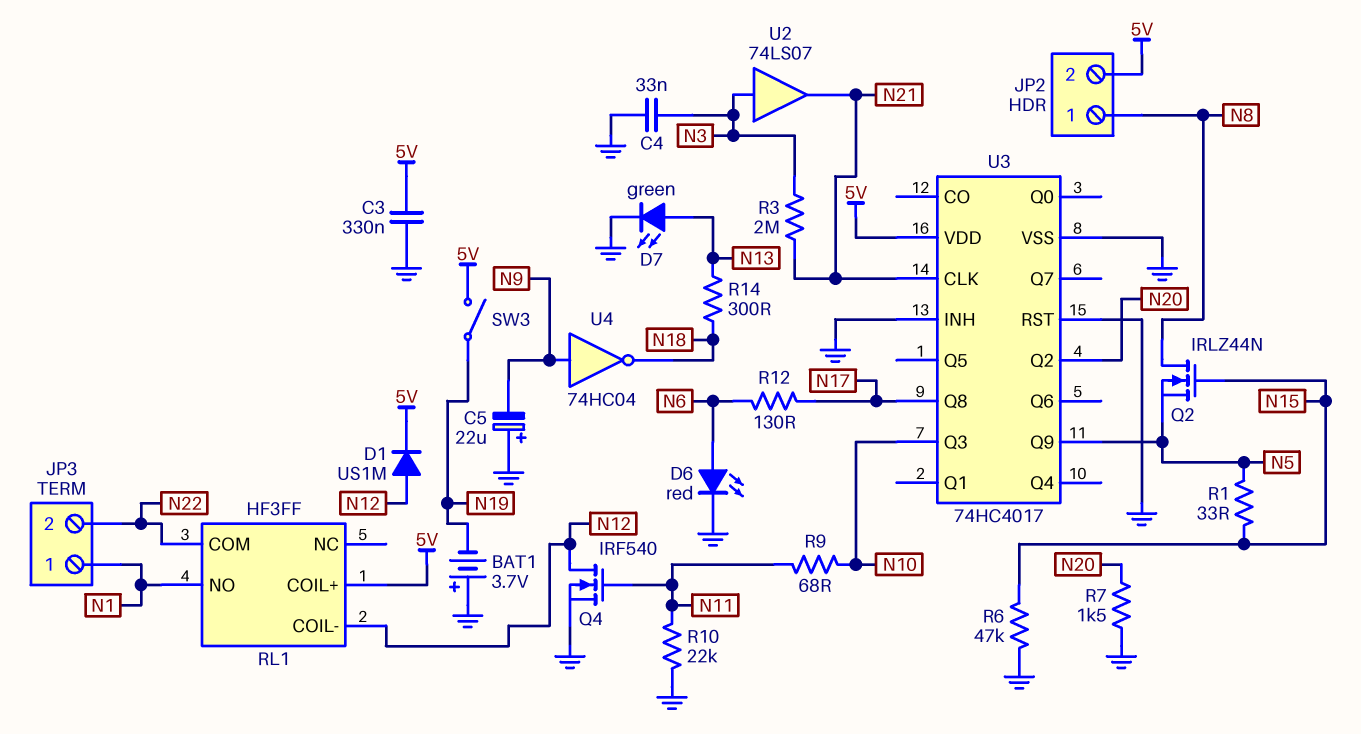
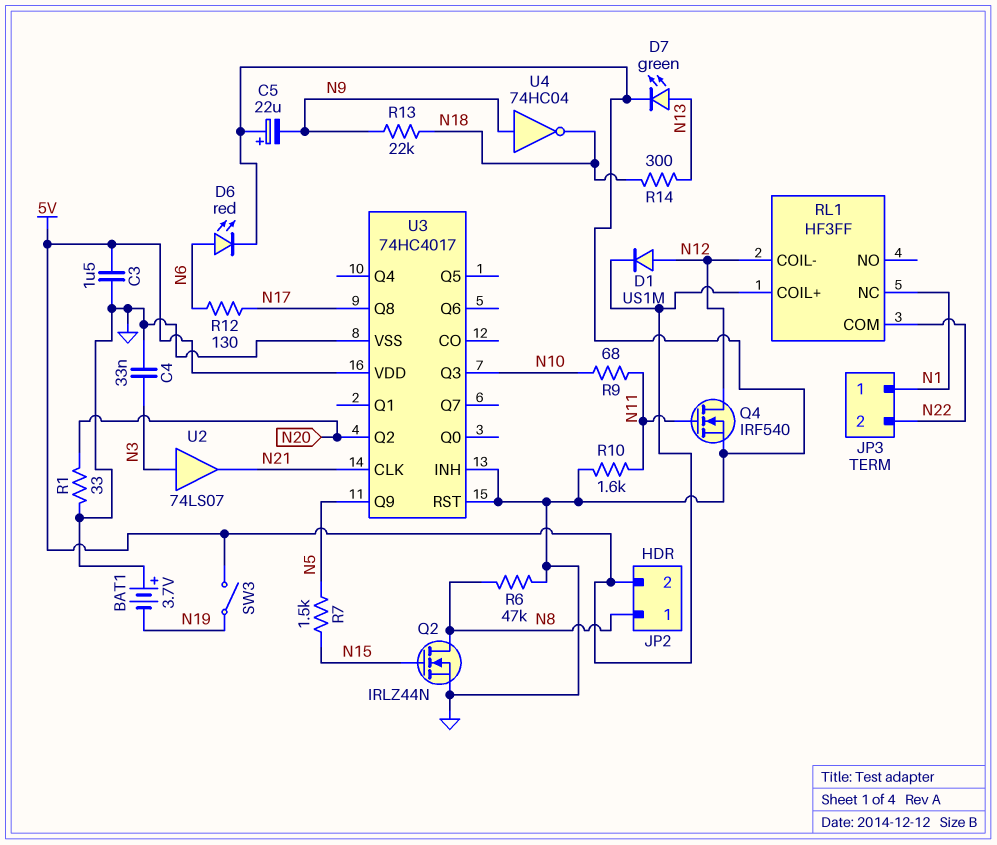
C3: 330nF (5V, GND) -> 1.5uF (5V, GND)
Q2: NMOS IRLZ44N (G N15, D N8, S N5) -> NMOS IRLZ44N (G N15, D N8, S GND)
R1: 33 (N5, N15) -> 33 (GND, N20)
R3: 2M (N3, N21) -> none
R6: 47k (GND, N15) -> 47k (GND, N8)
R7: 1.5k (GND, N20) -> 1.5k (N5, N15)
R10: 22k (GND, N11) -> 1.6k (GND, N11)
R13: none -> 22k (N9, N18)
RL1 pin NC: none -> N1
RL1 pin NO: N1 -> none

